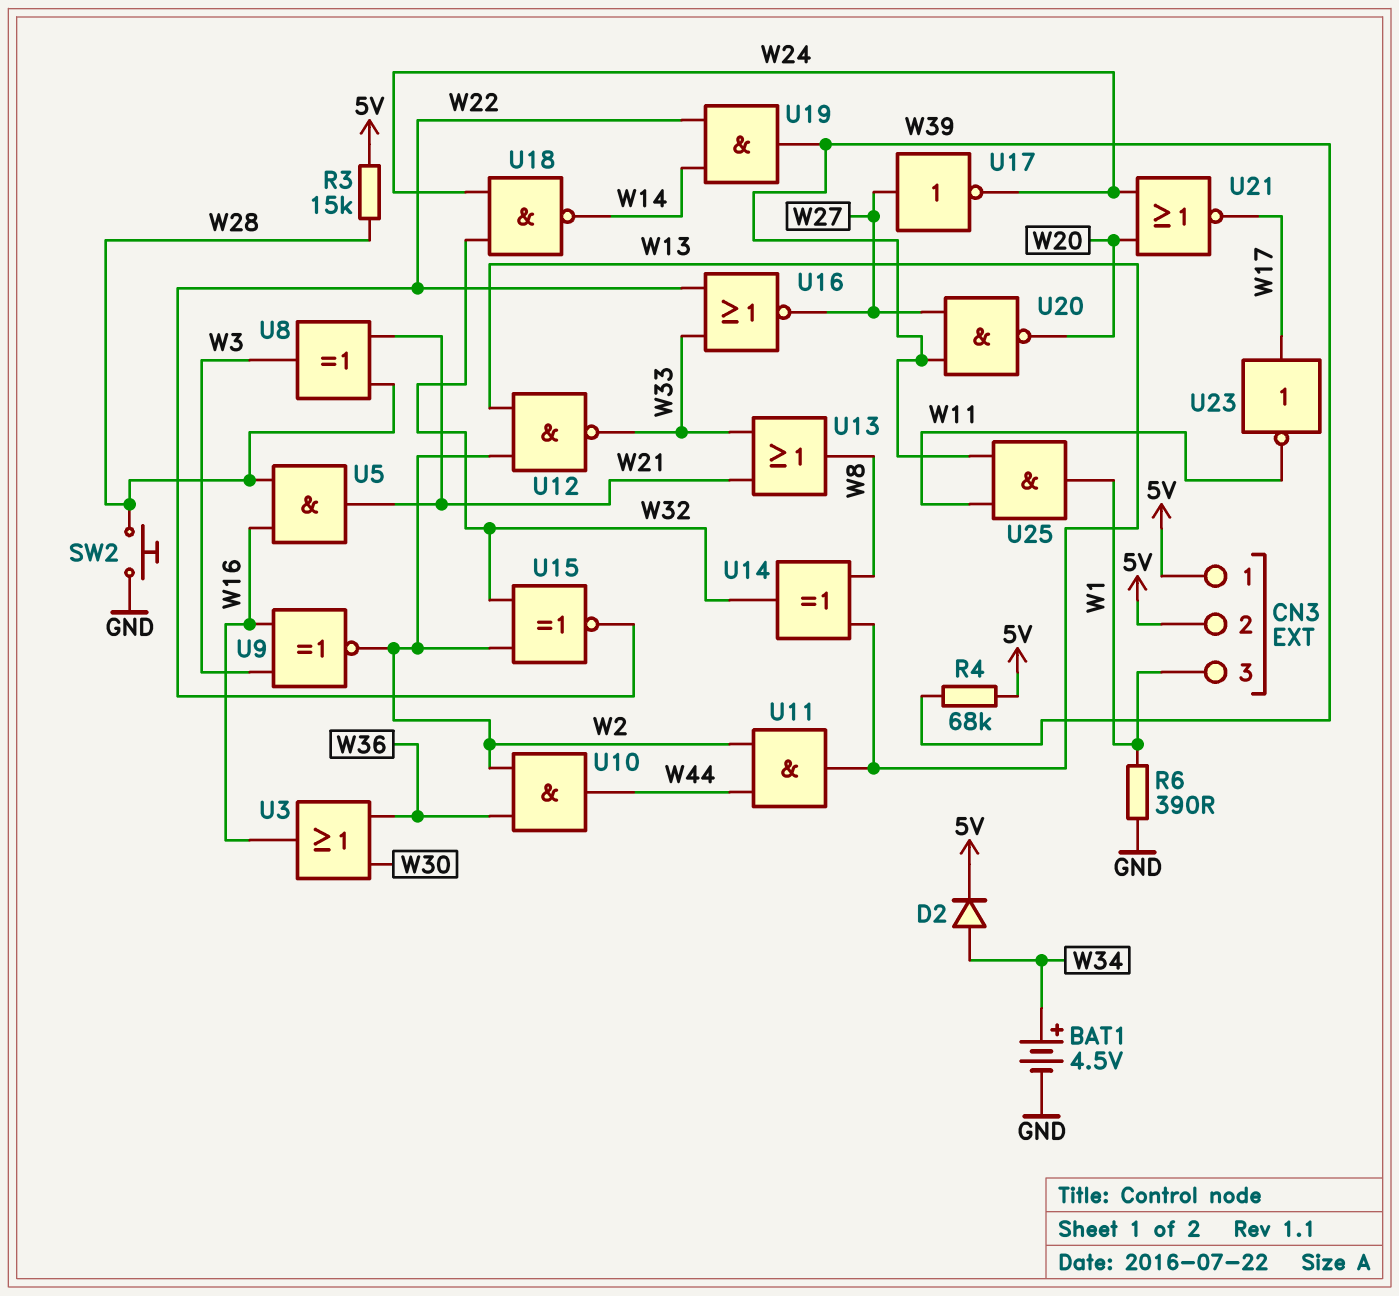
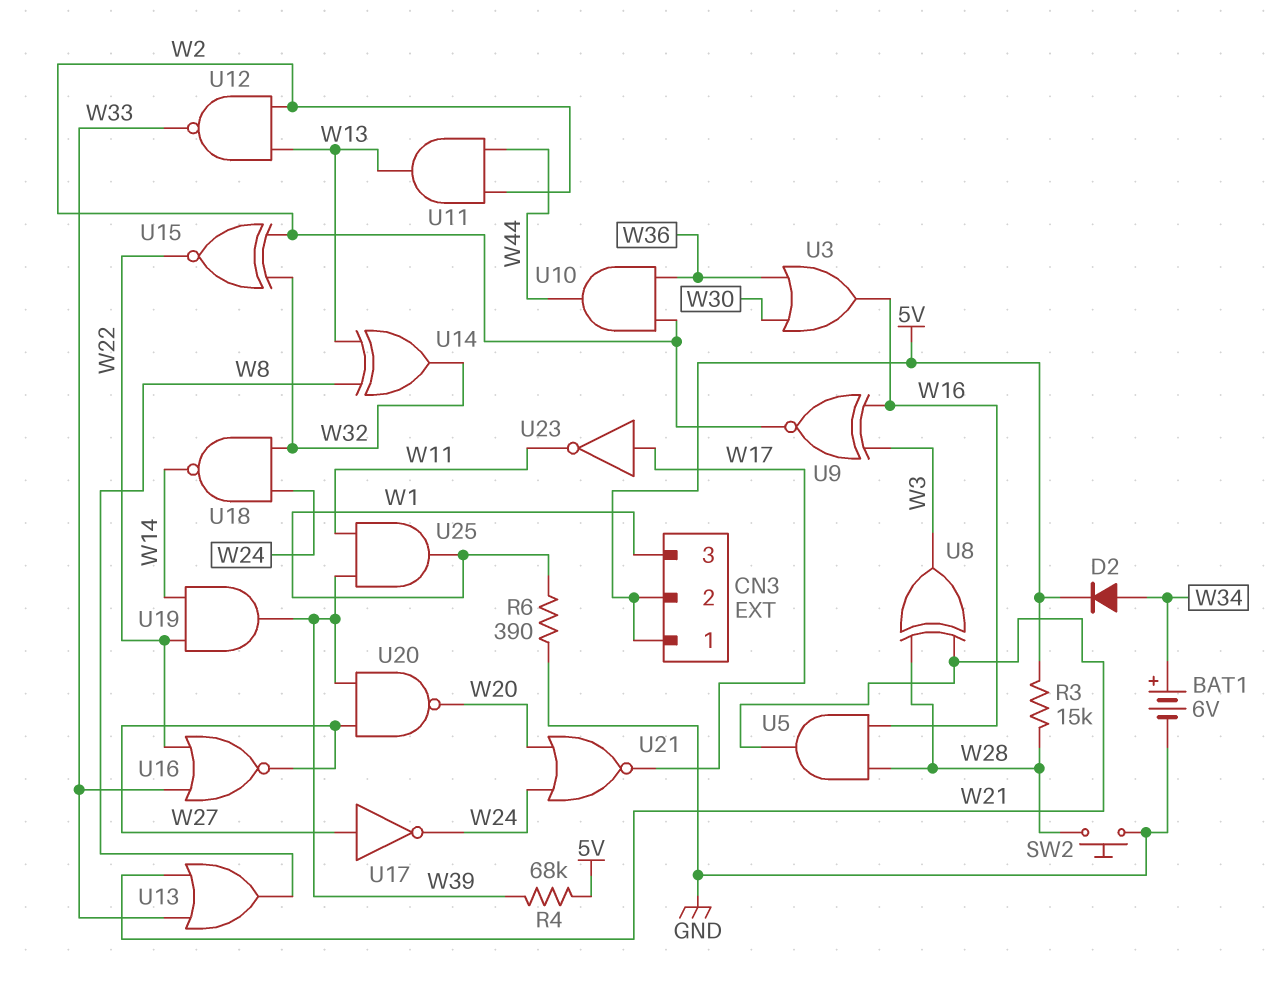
BAT1: 4.5V (plus W34, minus GND) -> 6V (plus W34, minus GND)

